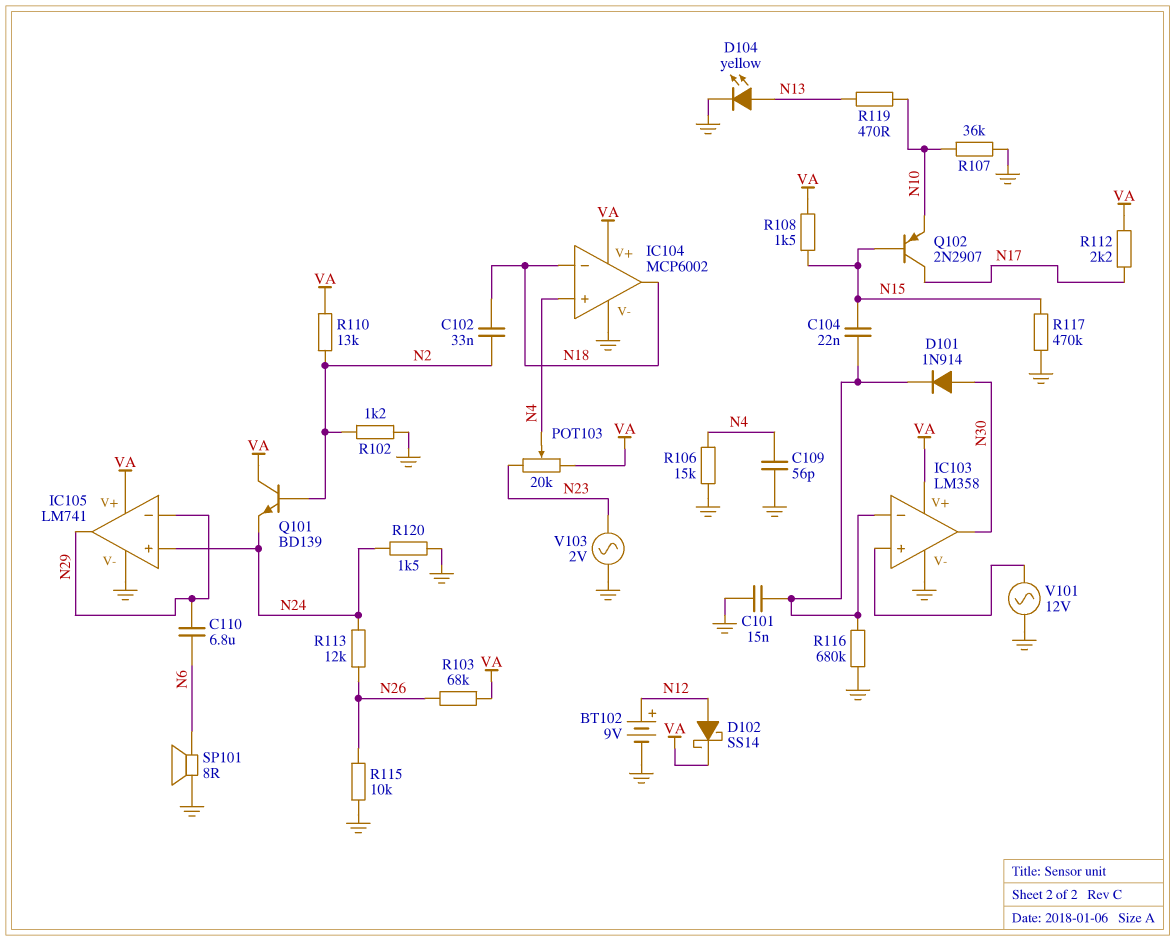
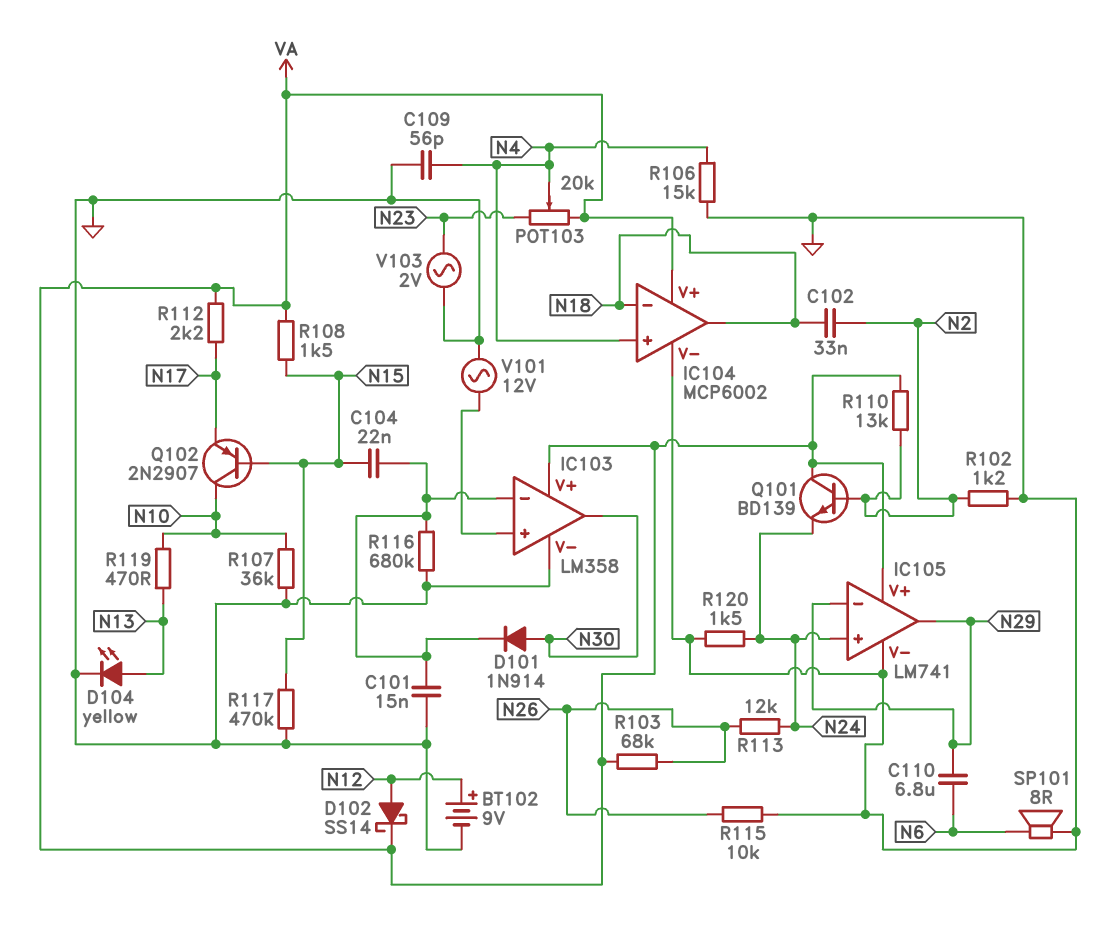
Q102: PNP 2N2907 (B N15, C N17, E N10) -> PNP 2N2907 (B N15, C N10, E N17)

